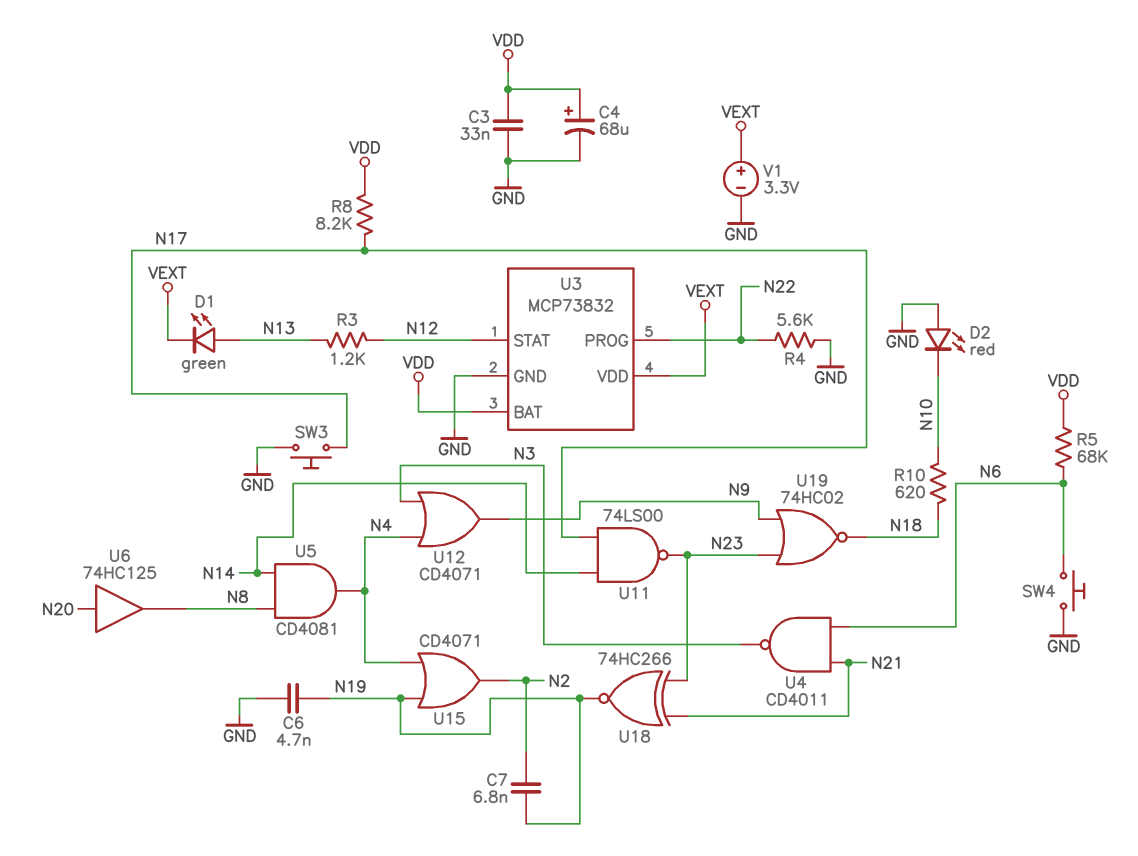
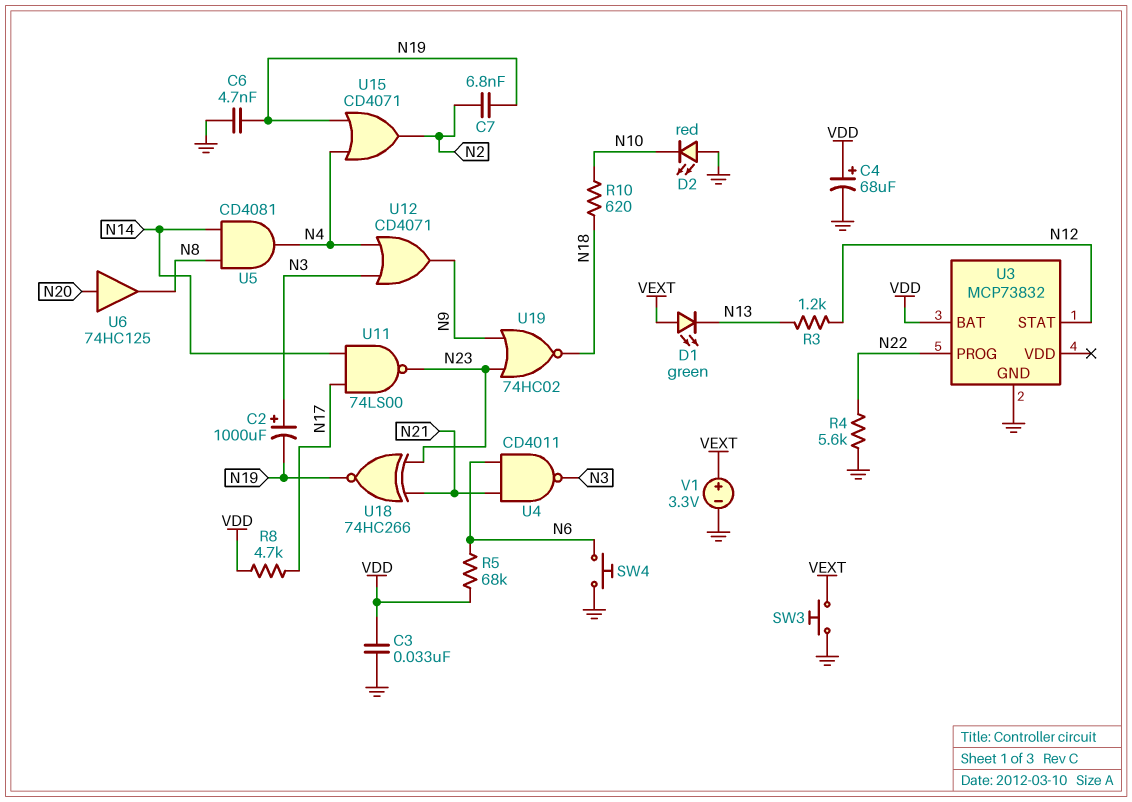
C2: none -> 1000uF (plus N3, minus N19)
D1: LED green (A N13, K VEXT) -> LED green (A VEXT, K N13)
R8: 8.2k (N17, VDD) -> 4.7k (N17, VDD)
SW3: button (GND, N17) -> button (GND, VEXT)
U3 pin VDD: VEXT -> none

